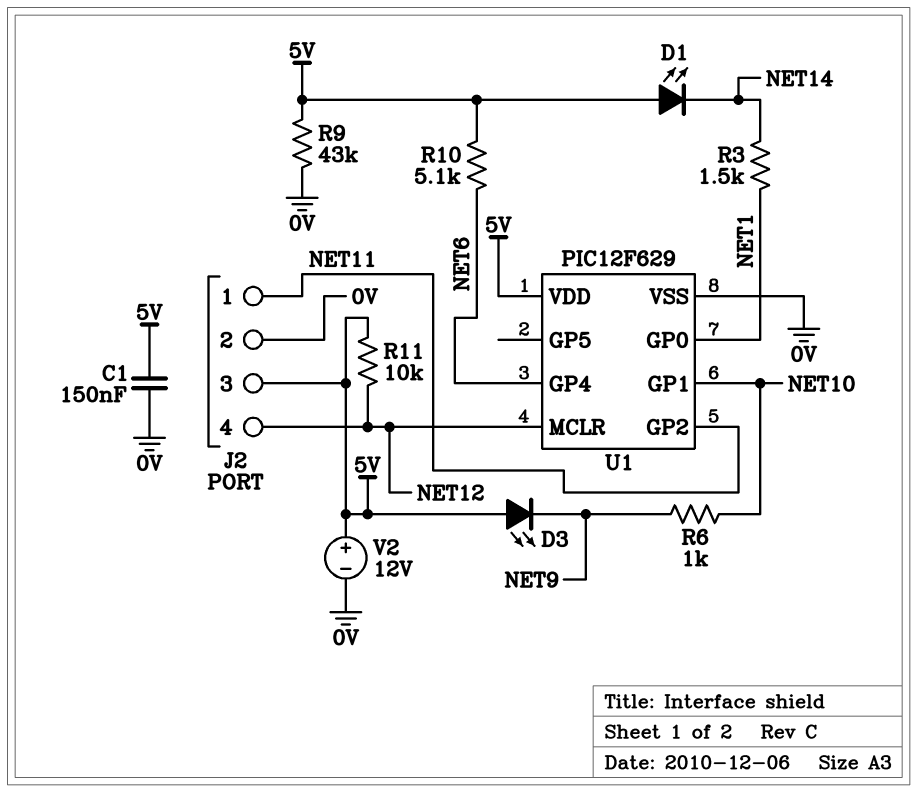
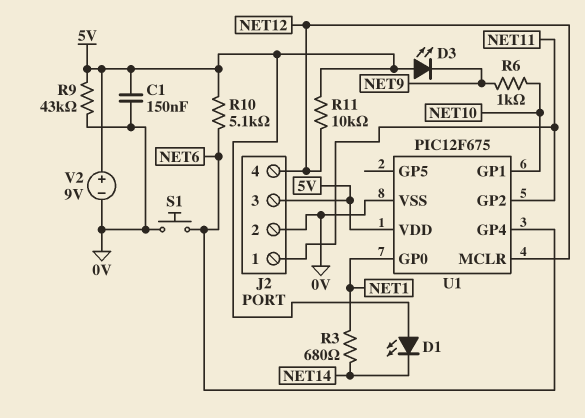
R3: 1.5k (NET1, NET14) -> 680 (NET1, NET14)
S1: none -> button (0V, NET6)
U1: PIC12F629 -> PIC12F675
V2: 12V (plus 5V, minus 0V) -> 9V (plus 5V, minus 0V)

